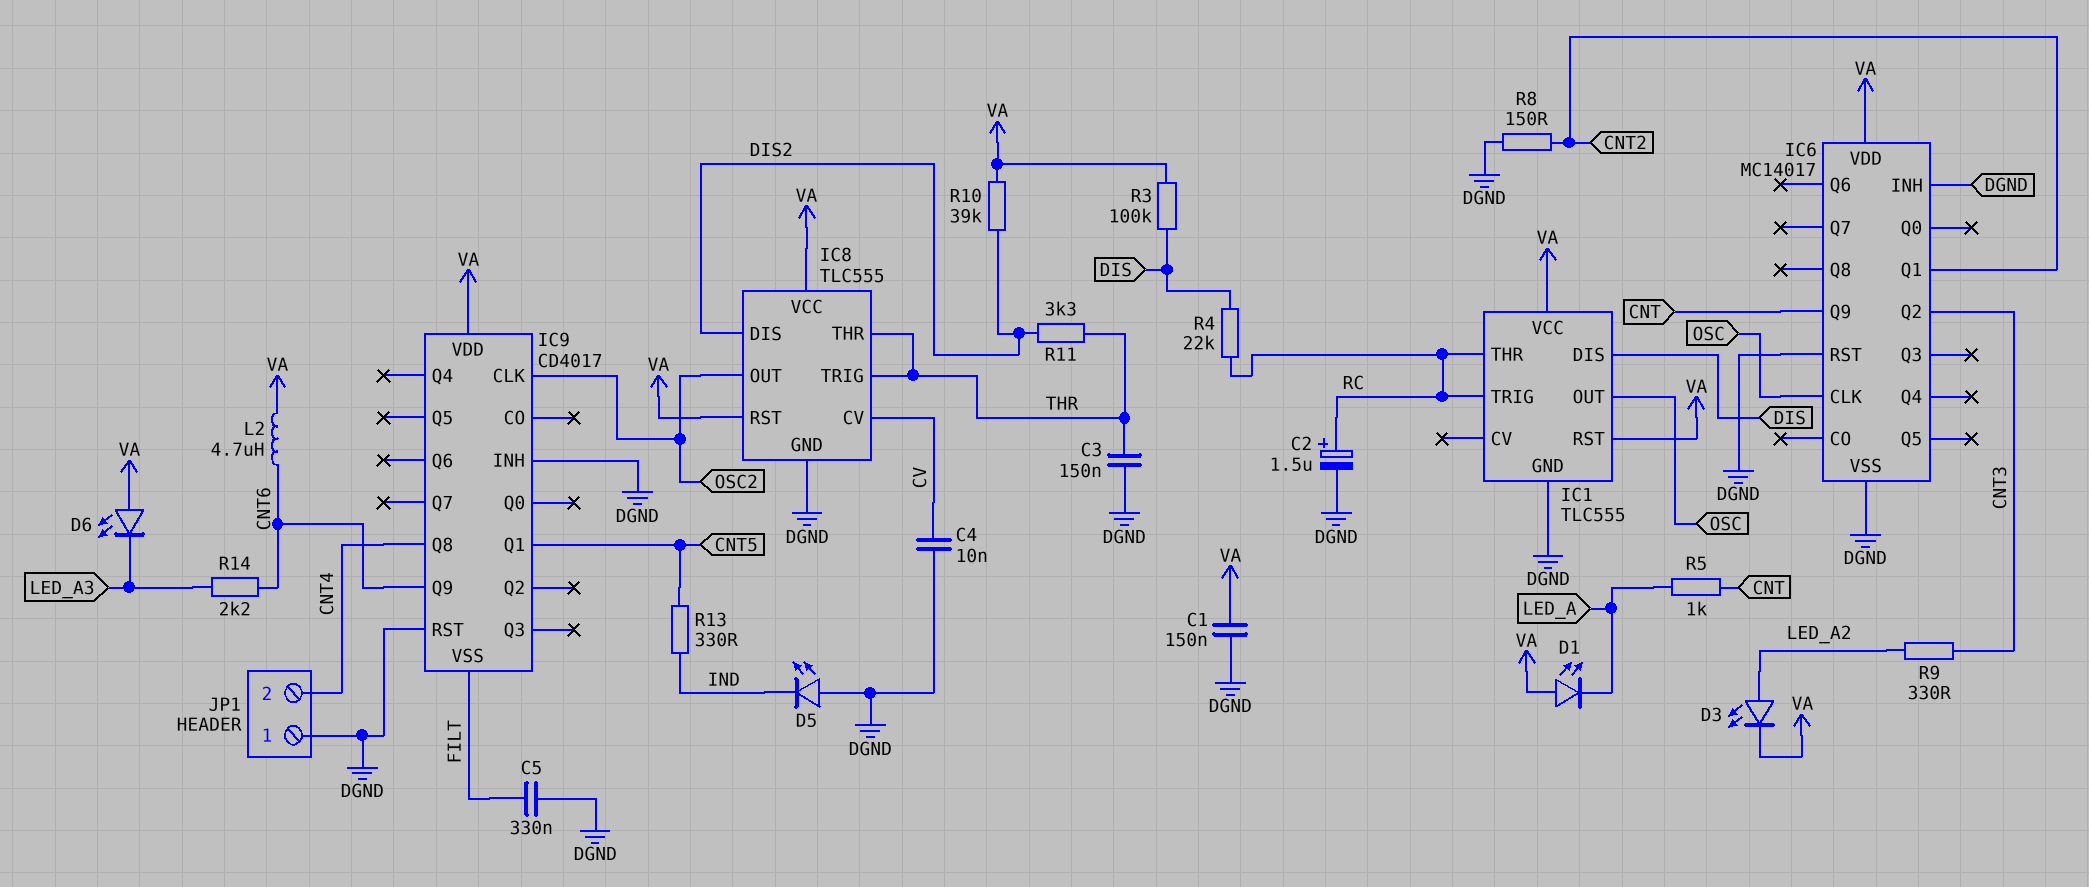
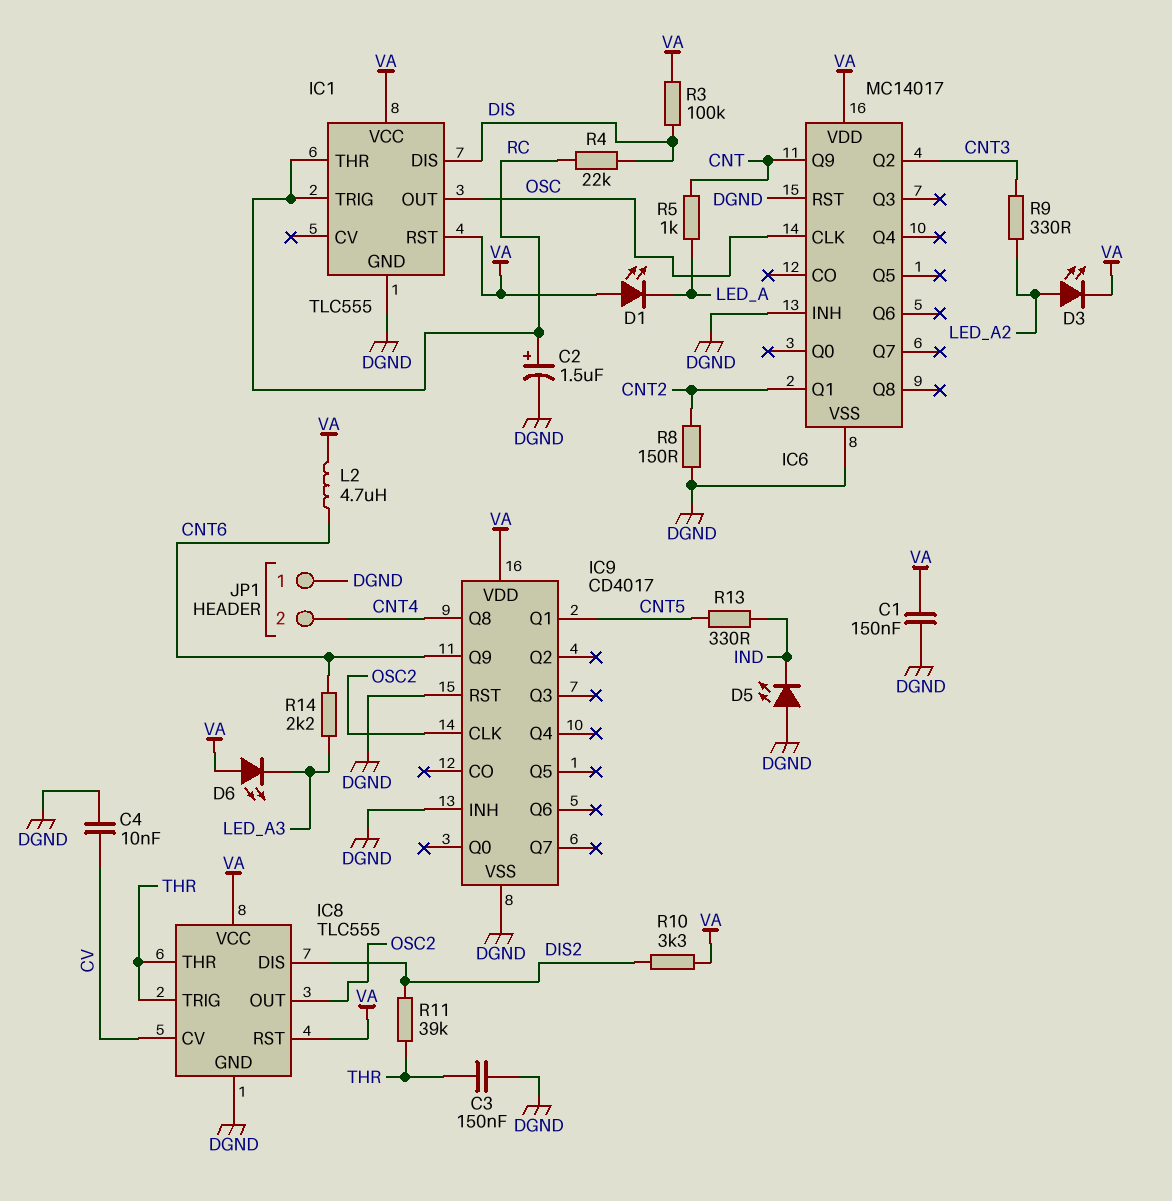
C5: 330nF (DGND, FILT) -> none
IC9 pin VSS: FILT -> DGND
R10: 39k (DIS2, VA) -> 3.3k (DIS2, VA)
R11: 3.3k (DIS2, THR) -> 39k (DIS2, THR)

